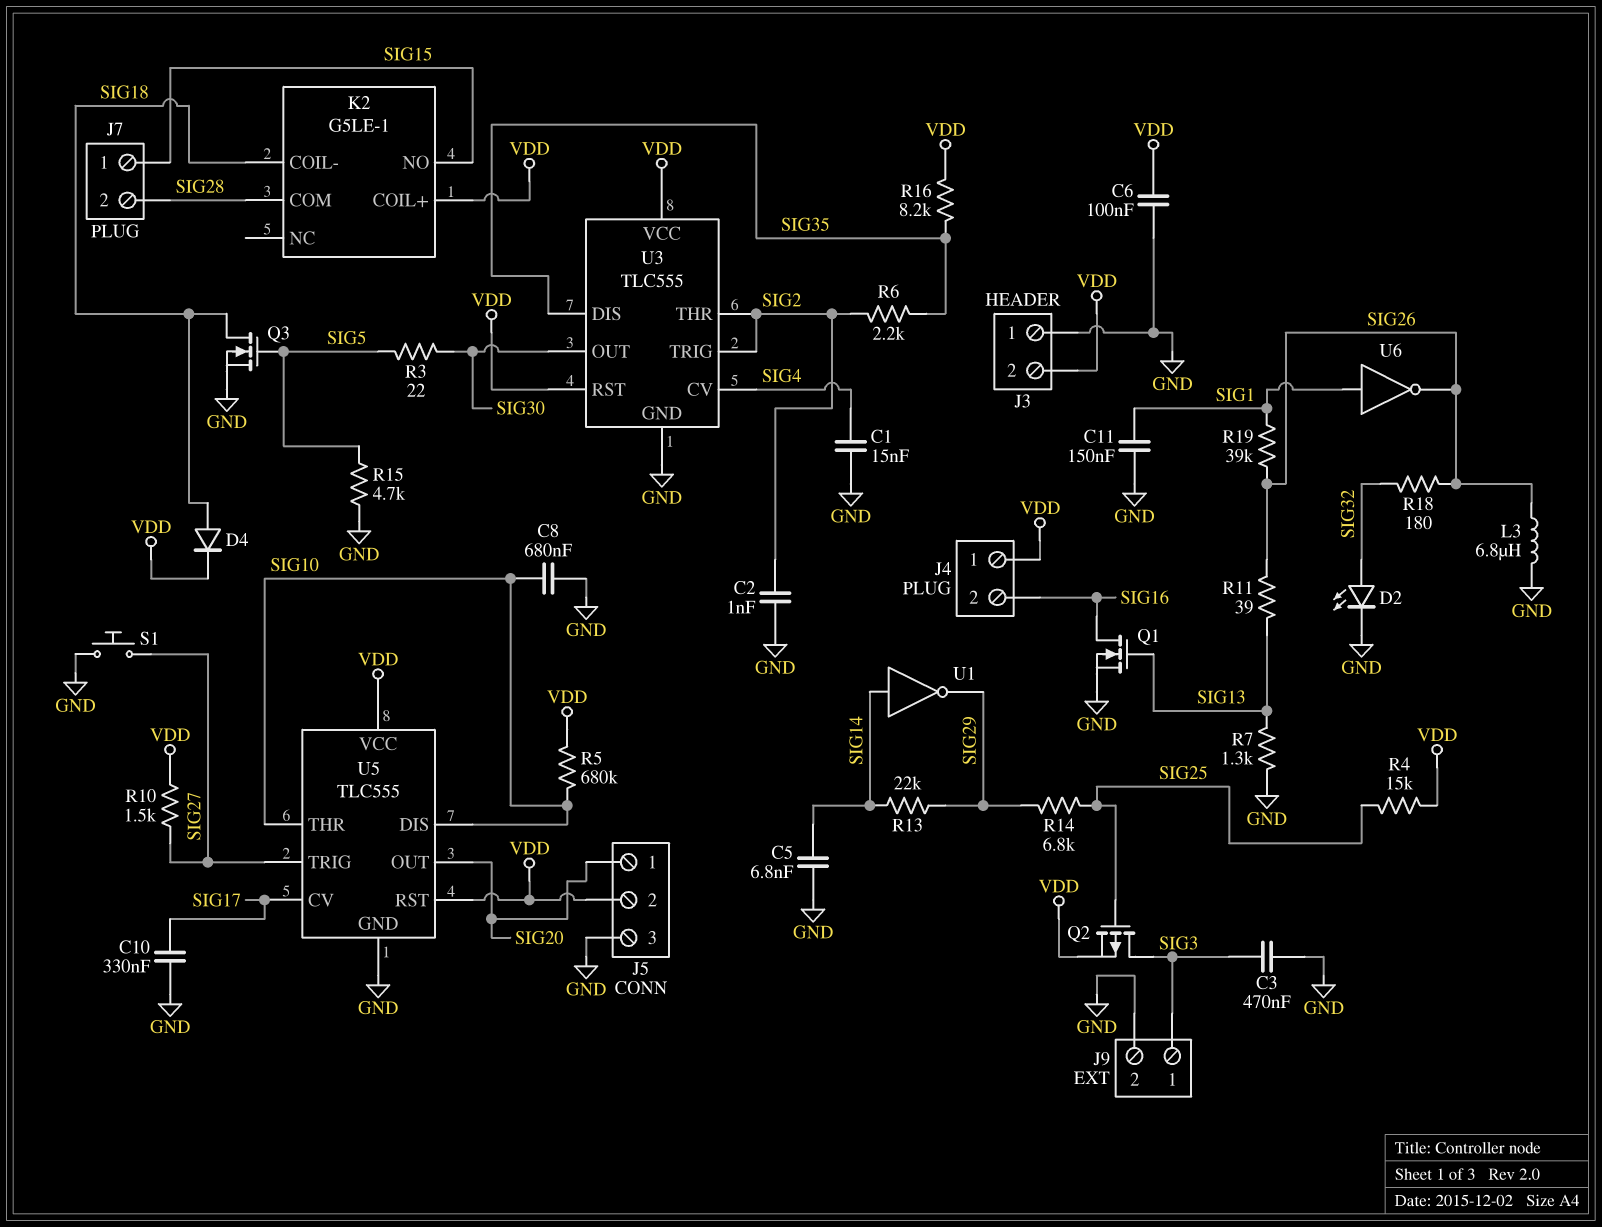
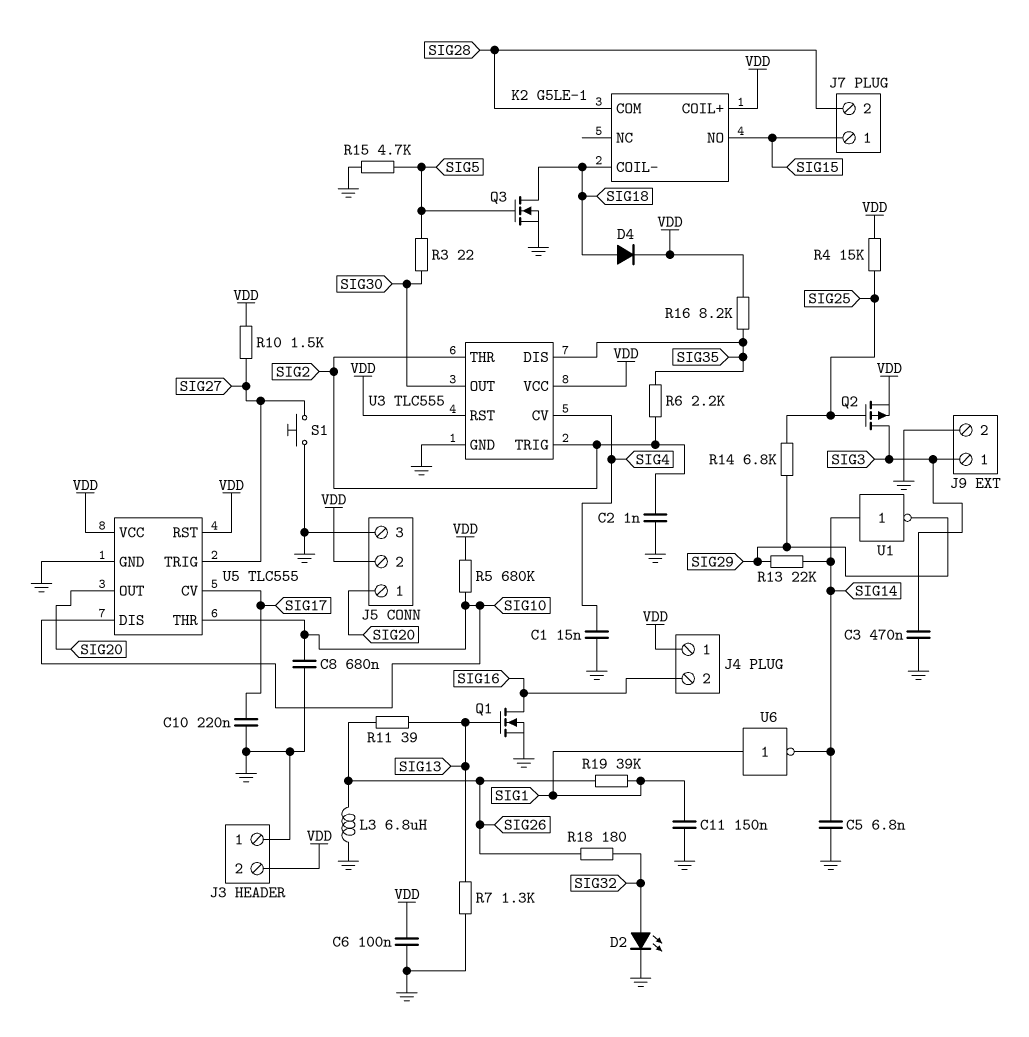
C10: 330nF (GND, SIG17) -> 220nF (GND, SIG17)
U6: NOT (in SIG1, out SIG26) -> NOT (in SIG1, out SIG14)

